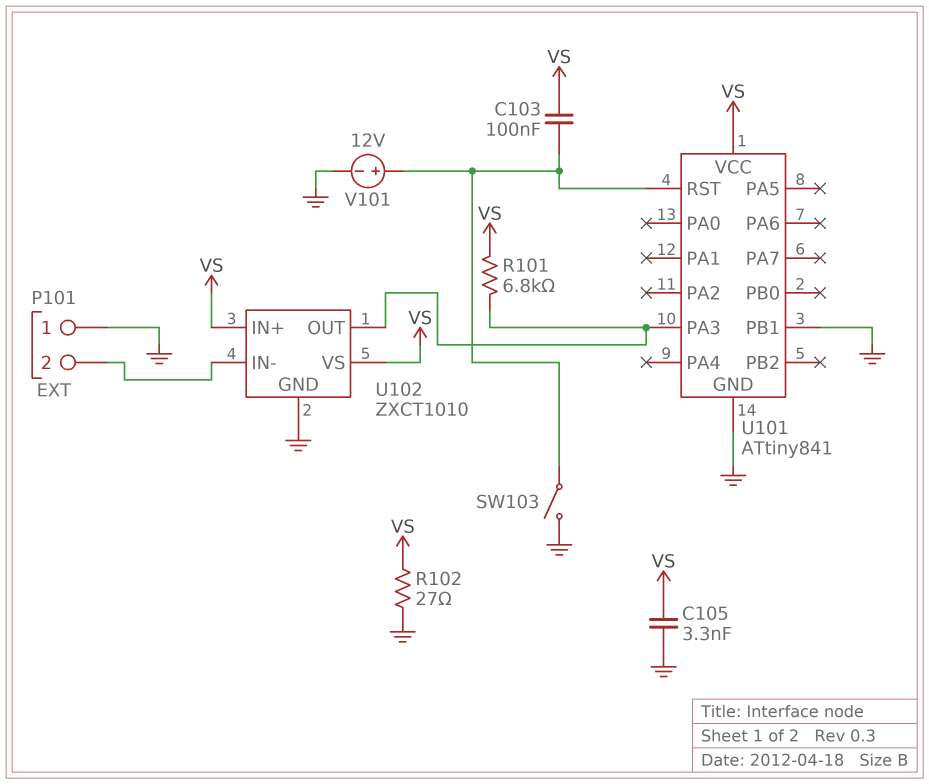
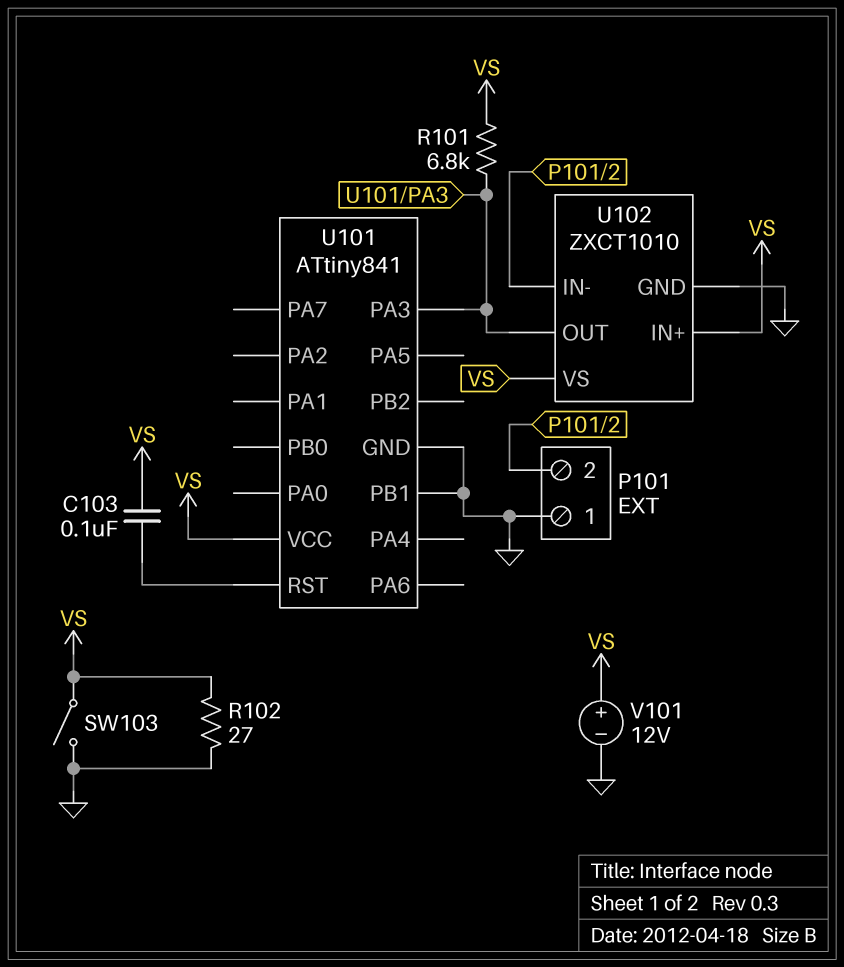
C105: 3.3nF (GND, VS) -> none
SW103: switch (GND, U101/RST) -> switch (GND, VS)
V101: 12V (plus U101/RST, minus GND) -> 12V (plus VS, minus GND)

